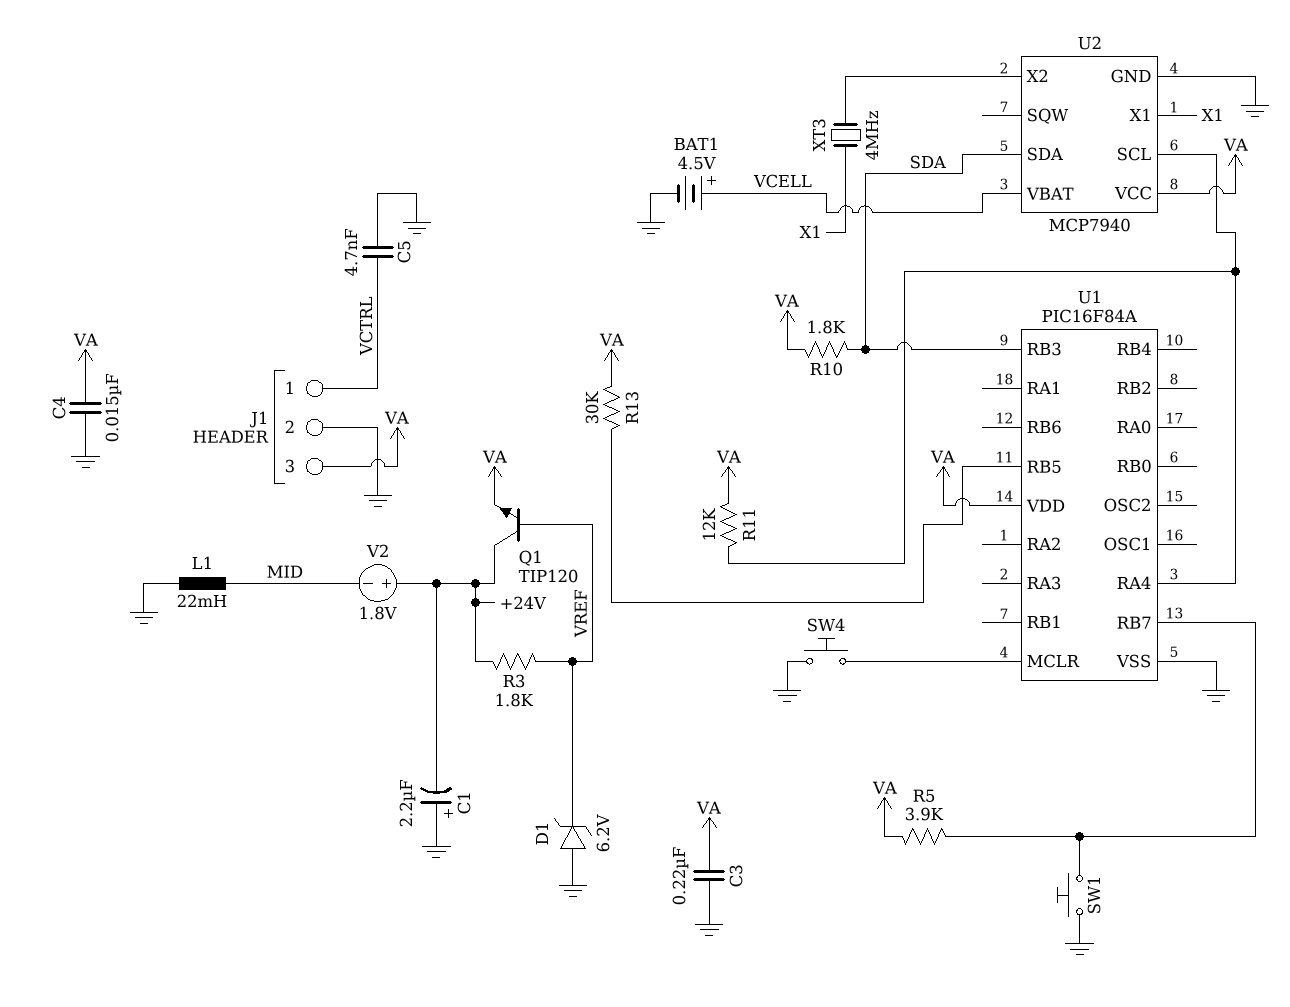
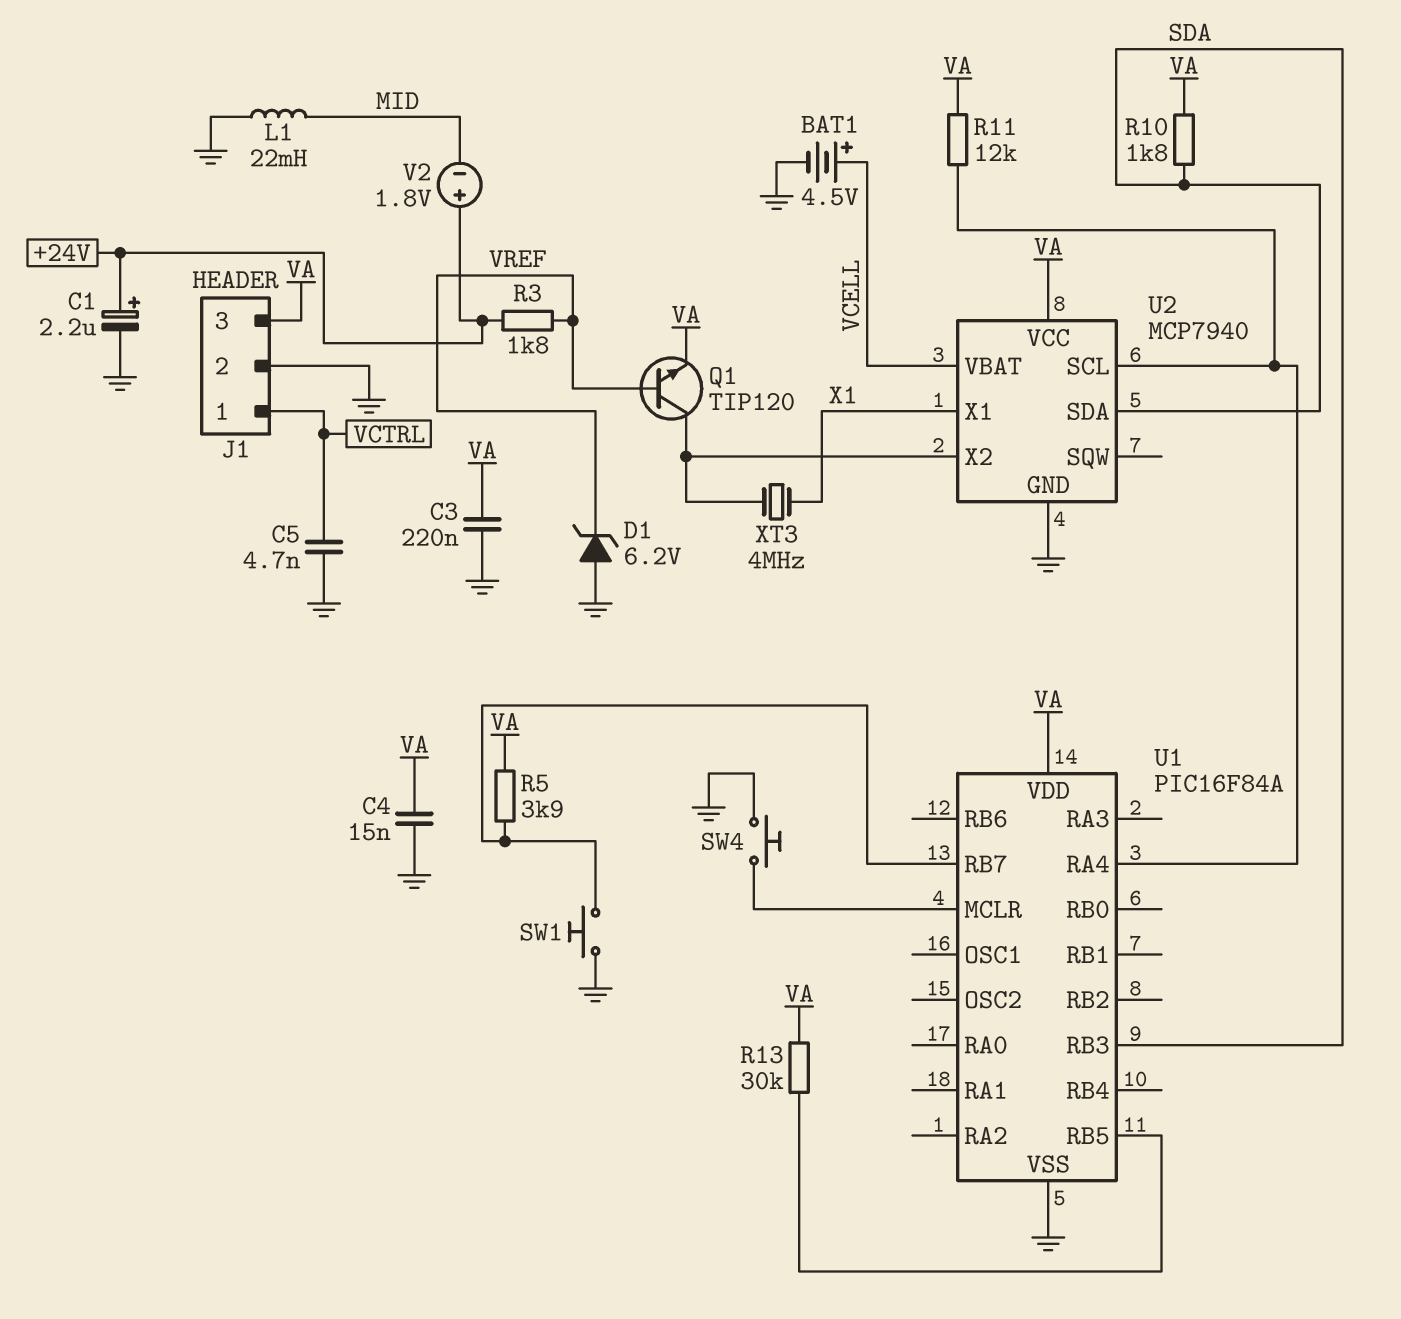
C1: 2.2uF (plus GND, minus +24V) -> 2.2uF (plus +24V, minus GND)
Q1: NPN TIP120 (B VREF, C +24V, E VA) -> NPN TIP120 (B VREF, C U2/X2, E VA)

